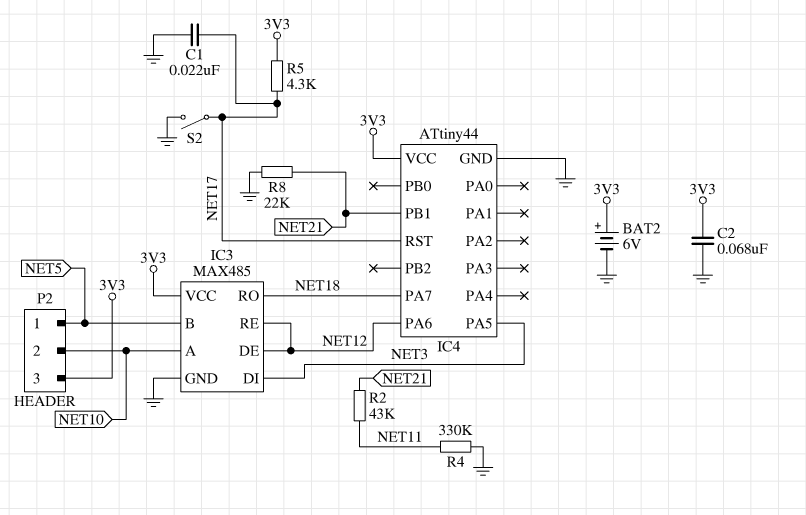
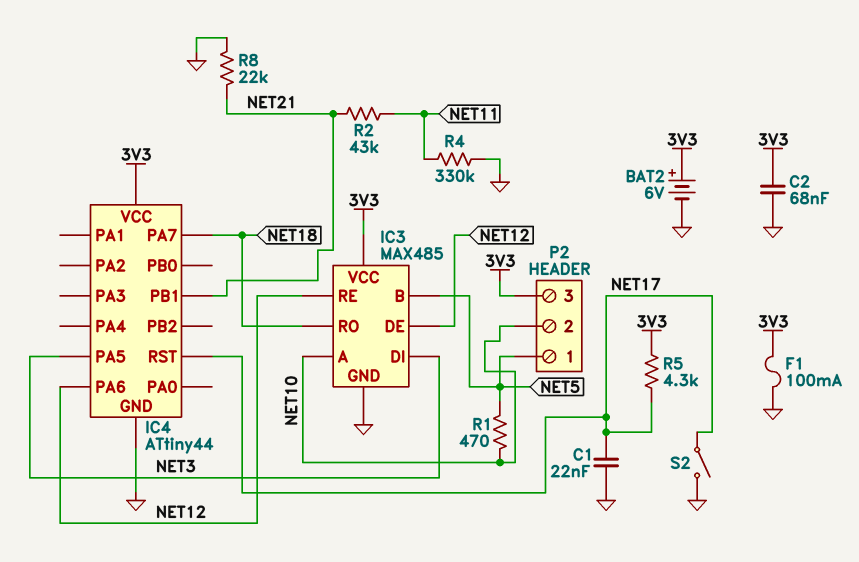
F1: none -> 100mA (3V3, GND)
R1: none -> 470 (NET5, NET10)

